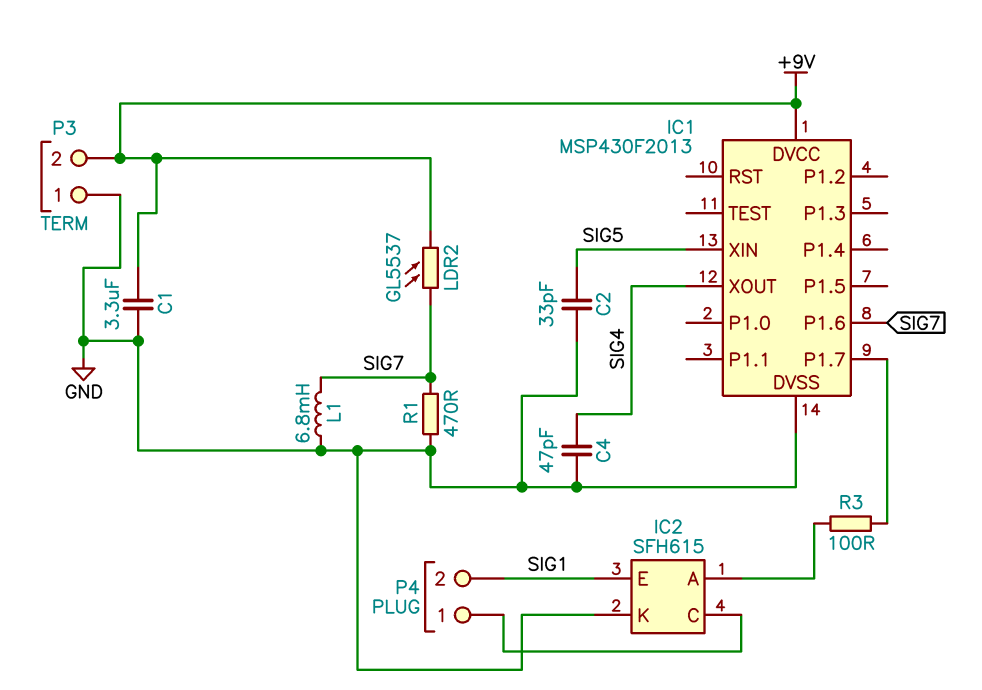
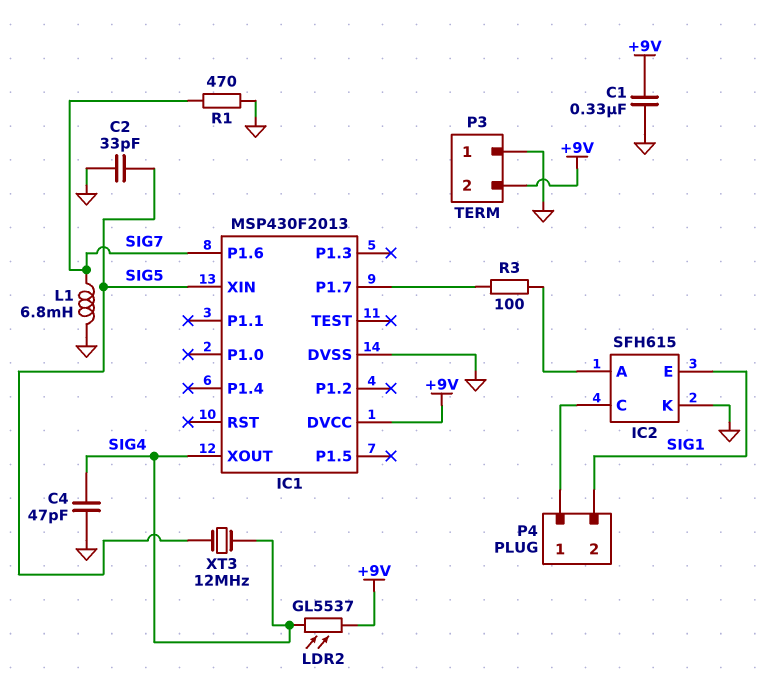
C1: 3.3uF (+9V, GND) -> 330nF (+9V, GND)
LDR2: GL5537 (+9V, SIG7) -> GL5537 (+9V, SIG4)
XT3: none -> 12MHz (SIG4, SIG5)

